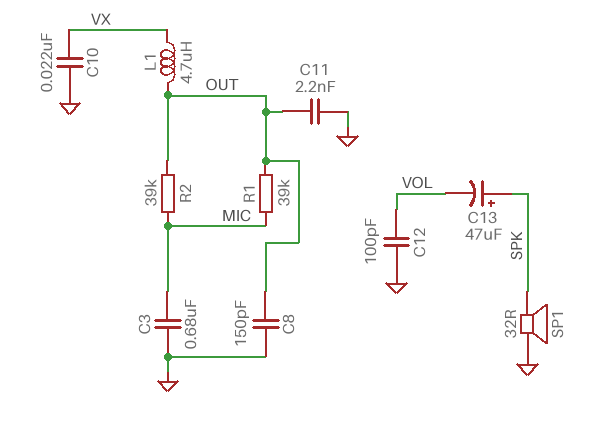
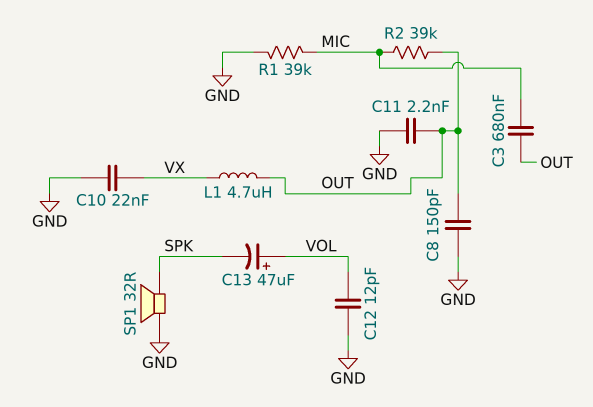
C3: 680nF (GND, MIC) -> 680nF (MIC, OUT)
C12: 100pF (GND, VOL) -> 12pF (GND, VOL)
C13: 47uF (plus SPK, minus VOL) -> 47uF (plus VOL, minus SPK)
R1: 39k (MIC, OUT) -> 39k (GND, MIC)

